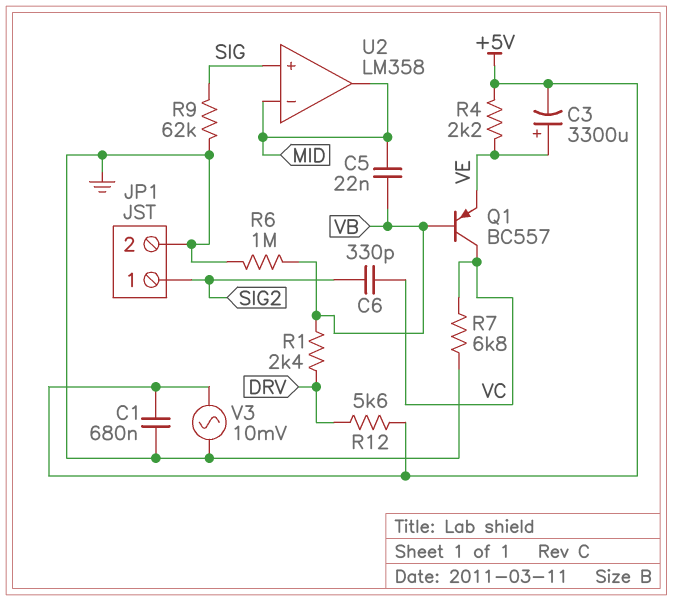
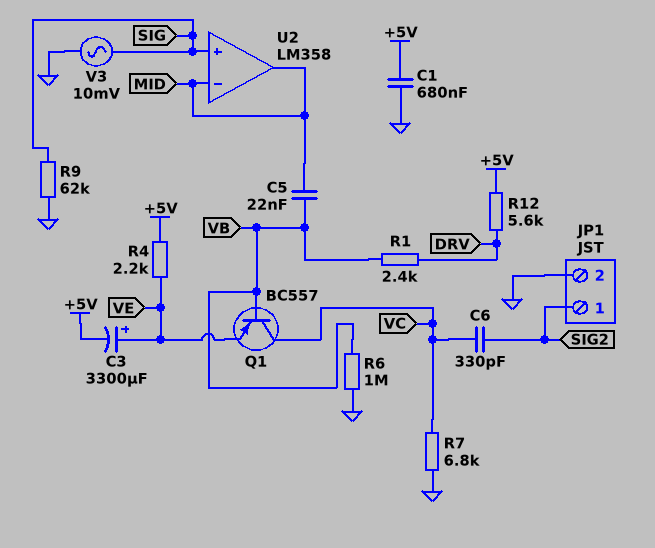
V3: AC 10mV (+5V, GND) -> AC 10mV (GND, SIG)

